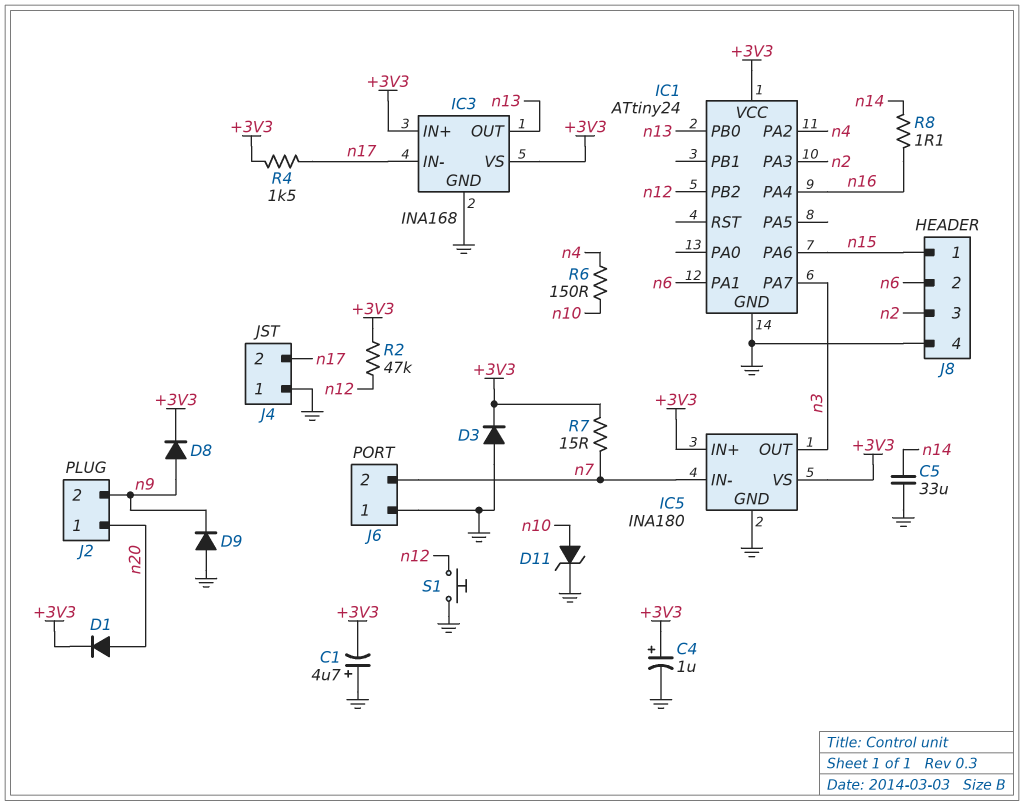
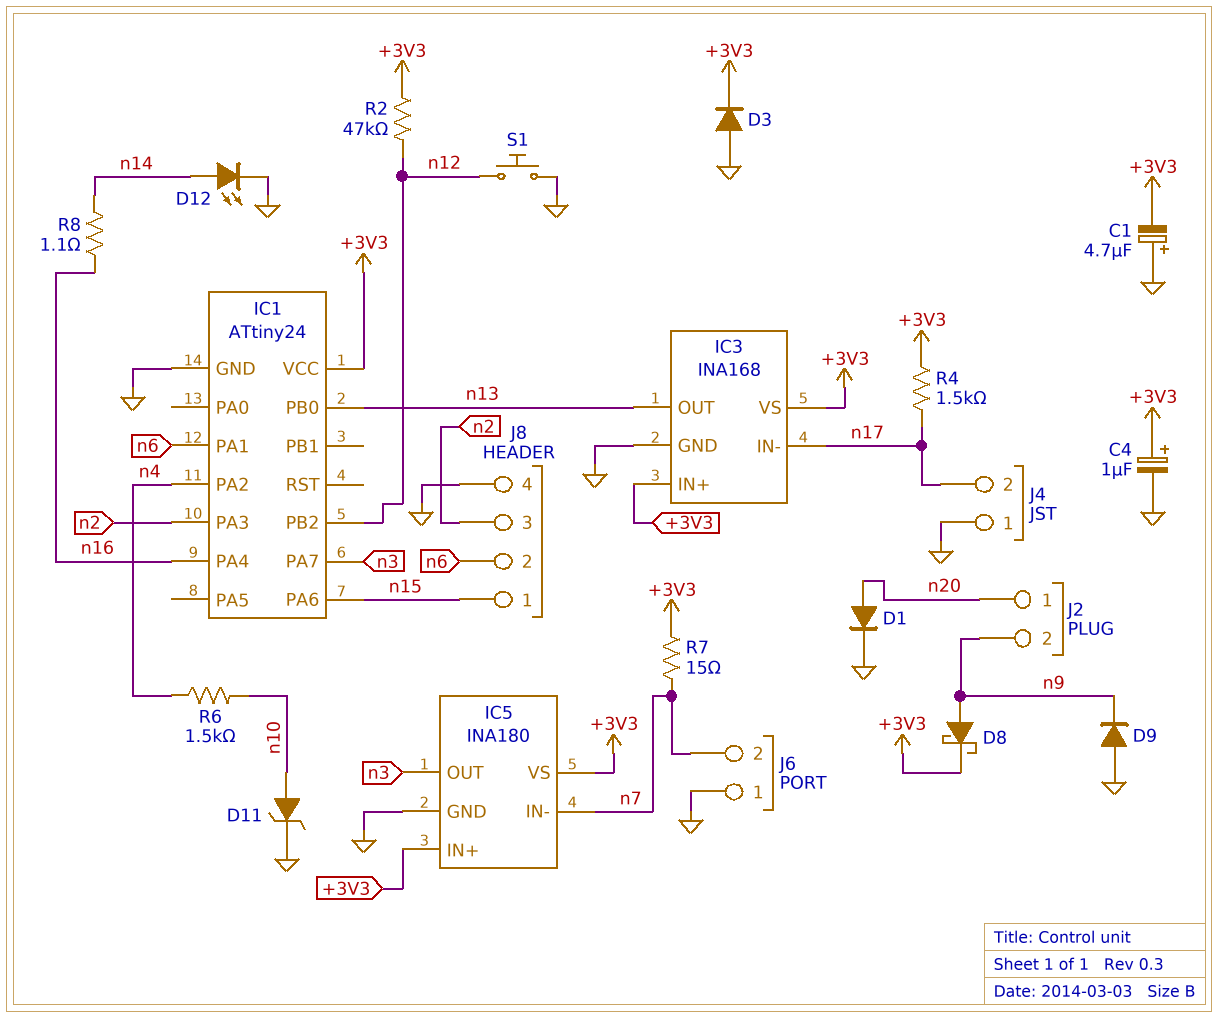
C5: 33uF (GND, n14) -> none
D1: diode (A n20, K +3V3) -> diode (A n20, K GND)
D8: diode (A n9, K +3V3) -> schottky (A n9, K +3V3)
D12: none -> LED (A n14, K GND)
R6: 150 (n4, n10) -> 1.5k (n4, n10)

